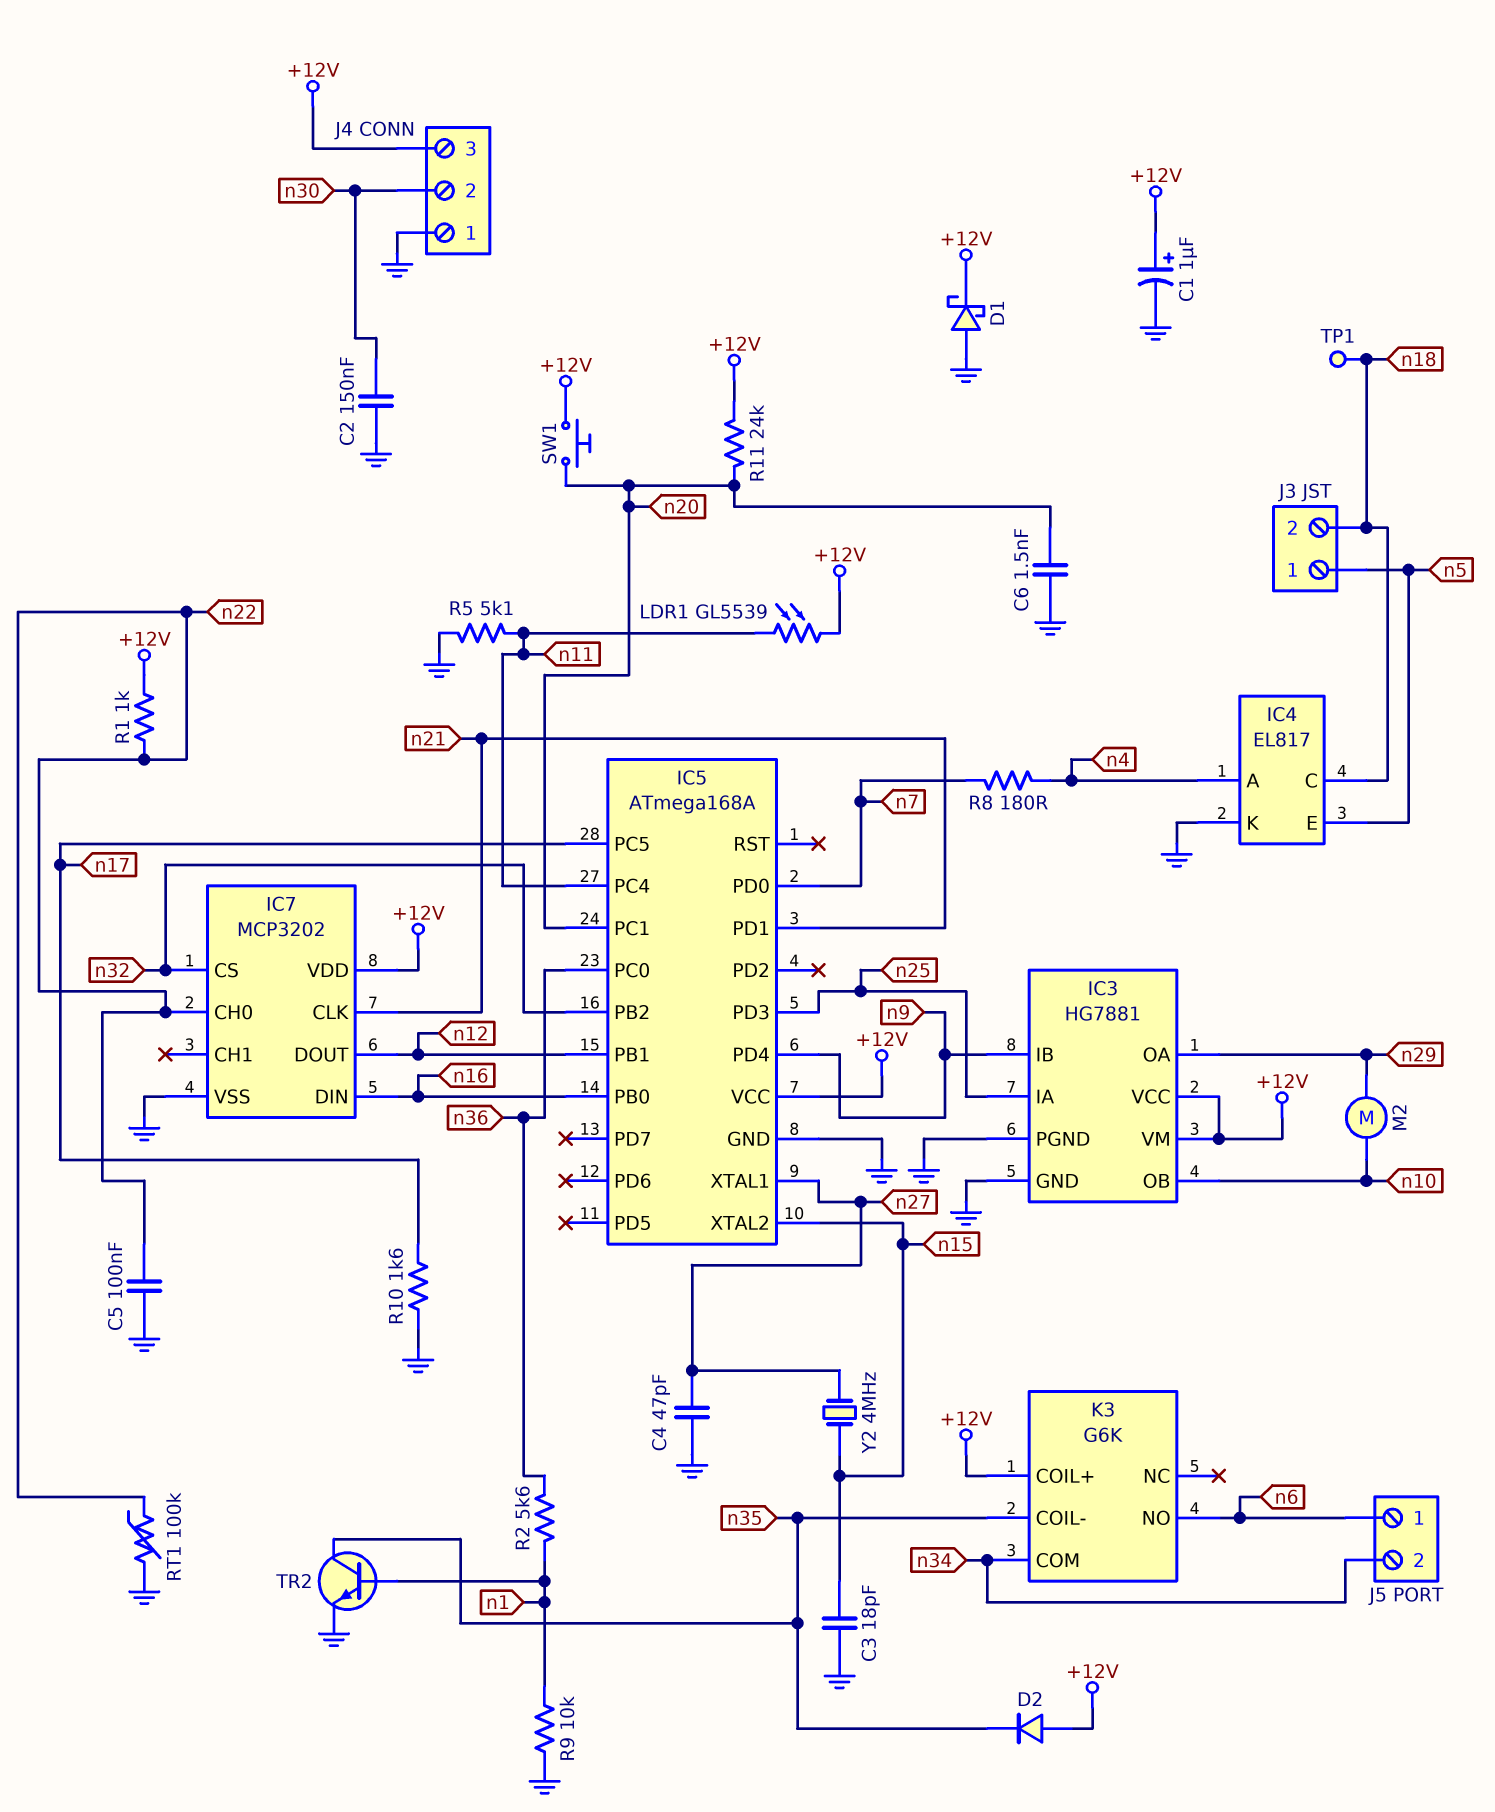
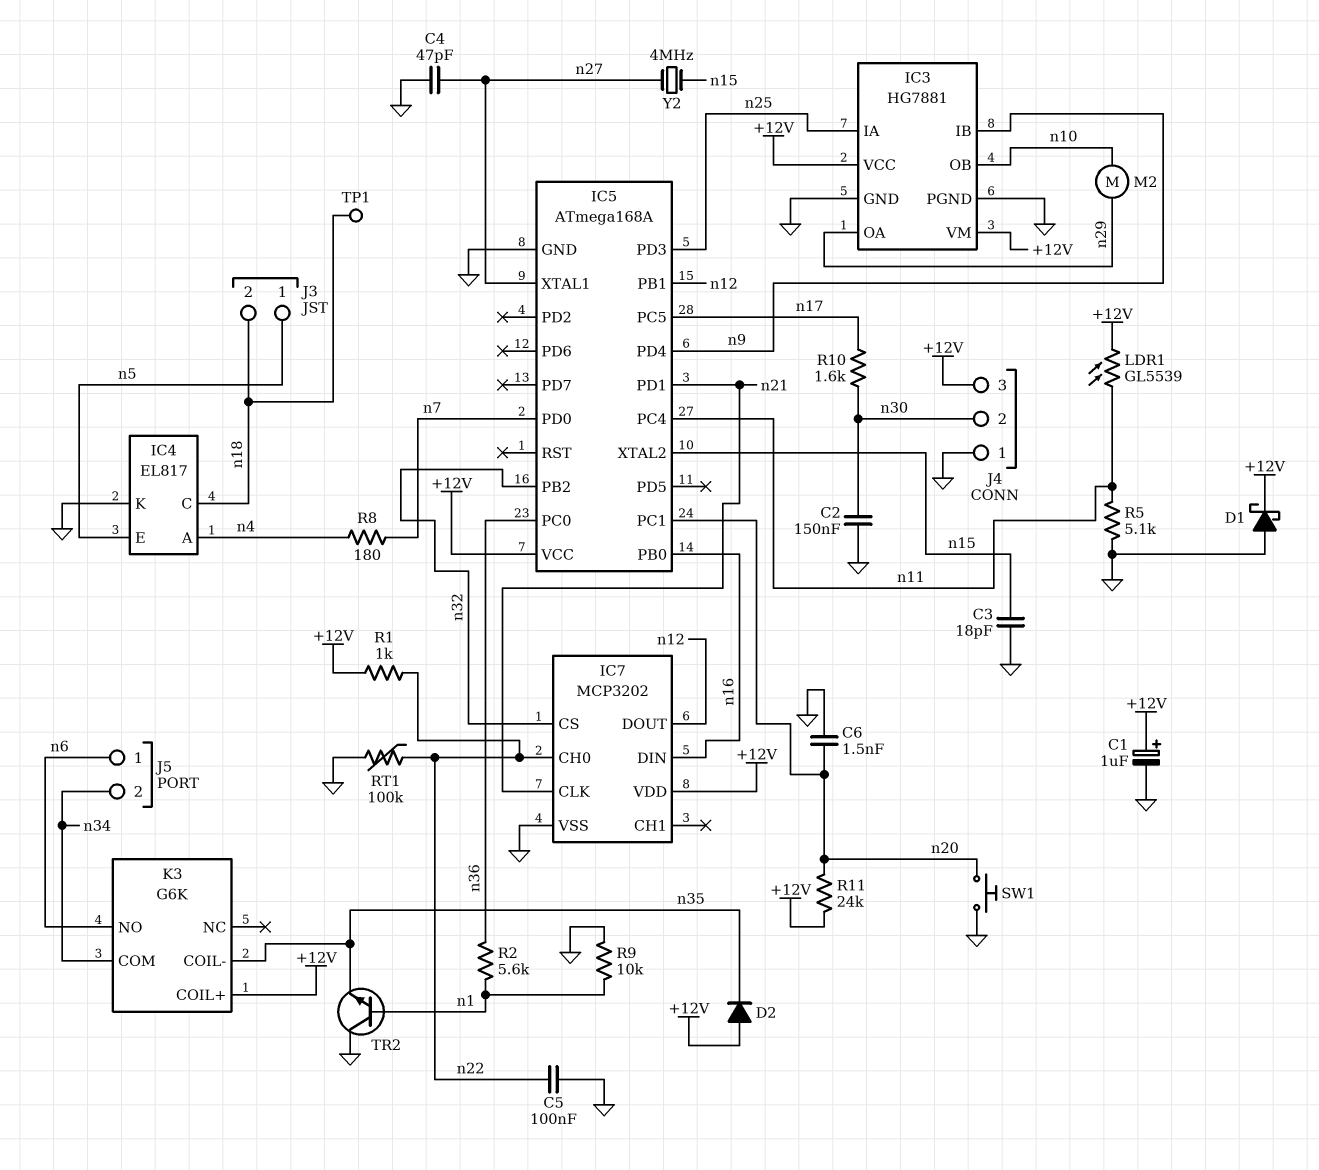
R10: 1.6k (GND, n17) -> 1.6k (n17, n30)
SW1: button (+12V, n20) -> button (GND, n20)
TR2: NPN (B n1, C n35, E GND) -> NPN (B n1, C GND, E n35)

